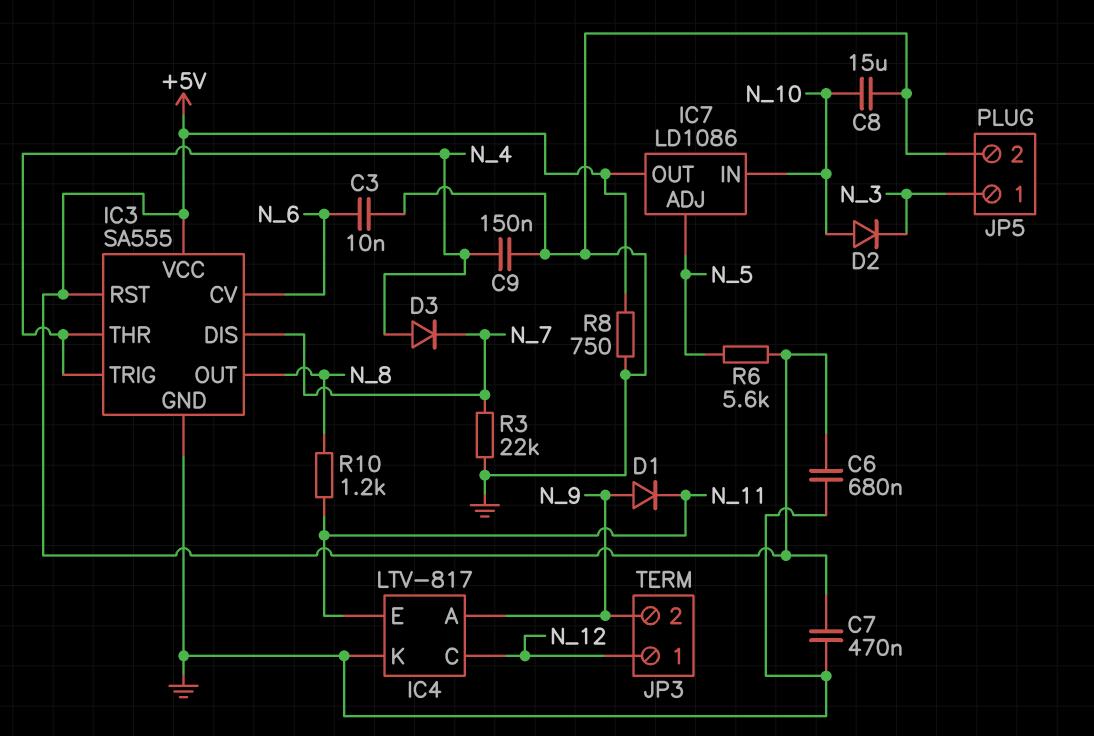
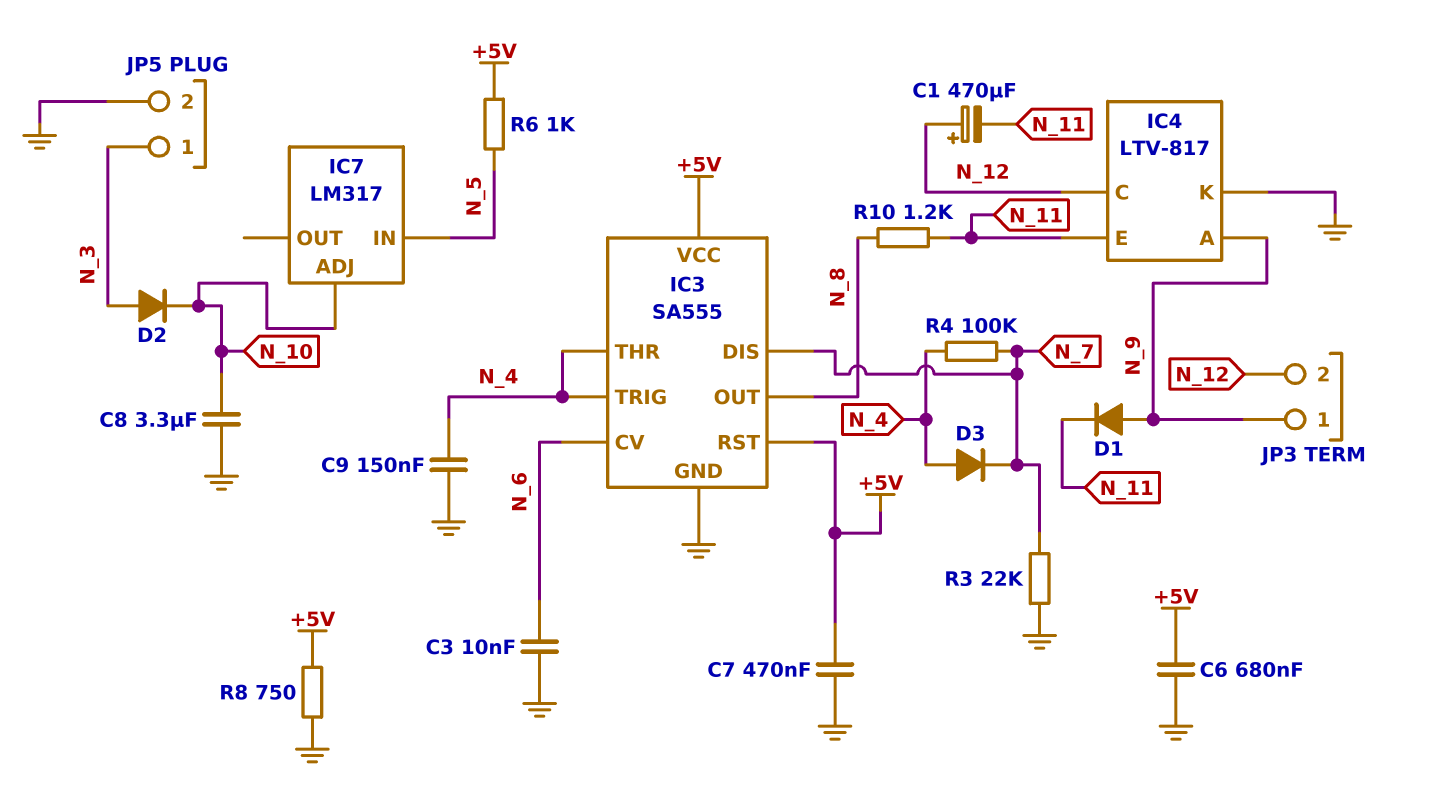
C1: none -> 470uF (plus N_12, minus N_11)
C8: 15uF (GND, N_10) -> 3.3uF (GND, N_10)
D2: diode (A N_10, K N_3) -> diode (A N_3, K N_10)
IC7: LD1086 -> LM317
IC7 pin ADJ: N_5 -> N_10
IC7 pin IN: N_10 -> N_5
IC7 pin OUT: +5V -> none
JP3 pin 1: N_12 -> N_9
JP3 pin 2: N_9 -> N_12
R4: none -> 100k (N_4, N_7)
R6: 5.6k (+5V, N_5) -> 1k (+5V, N_5)

